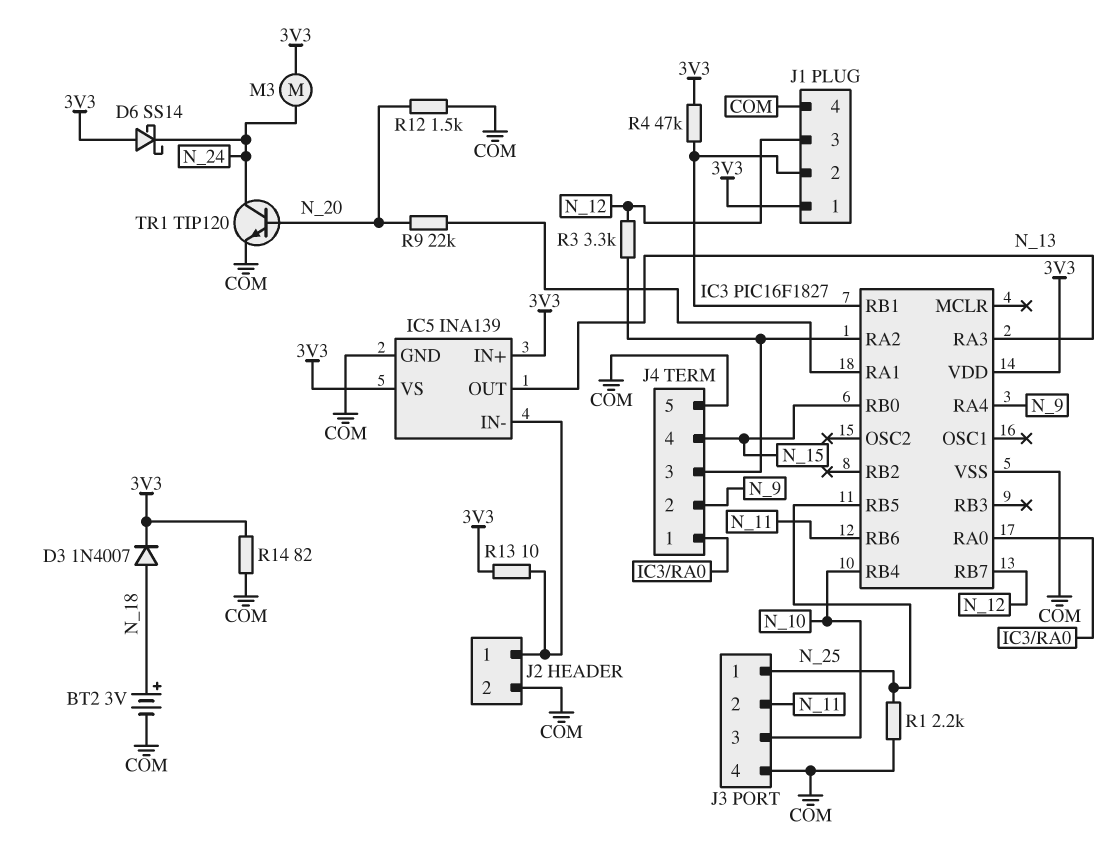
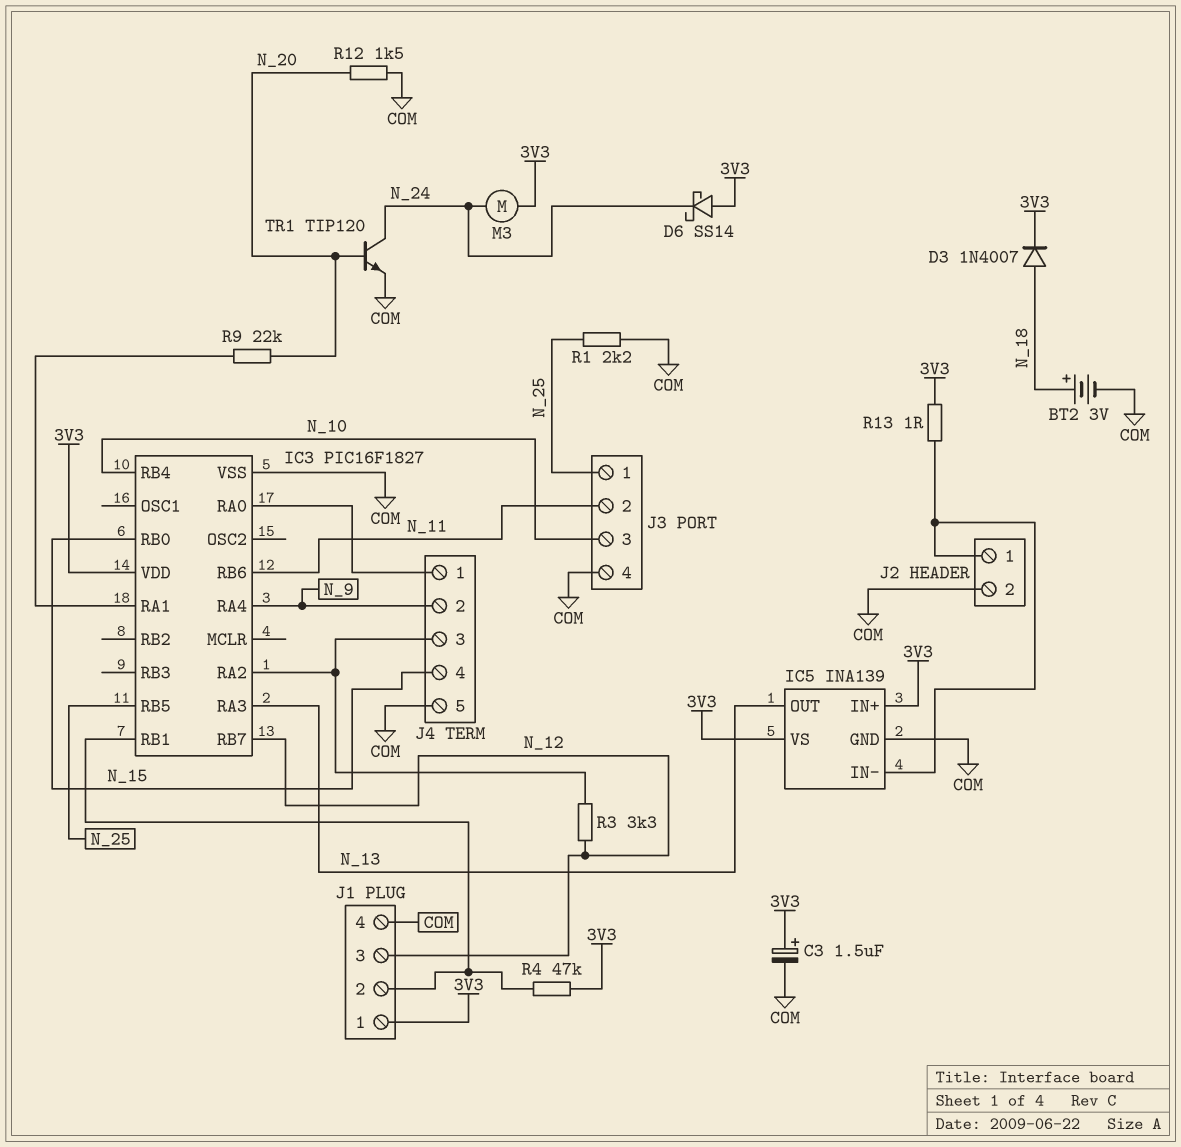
C3: none -> 1.5uF (plus 3V3, minus COM)
R13: 10 (3V3, IC5/IN-) -> 1 (3V3, IC5/IN-)
R14: 82 (3V3, COM) -> none

